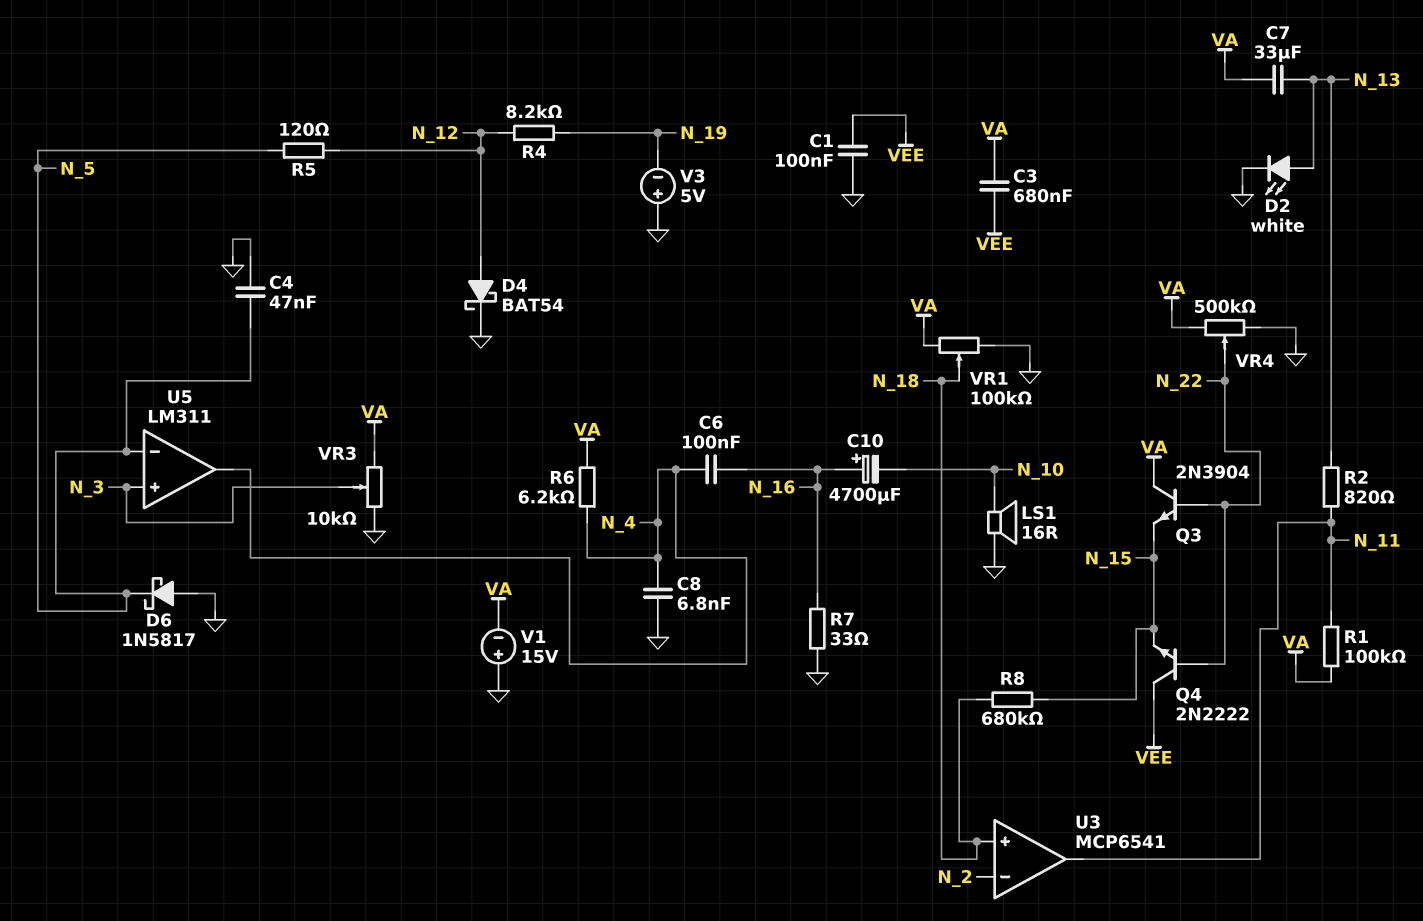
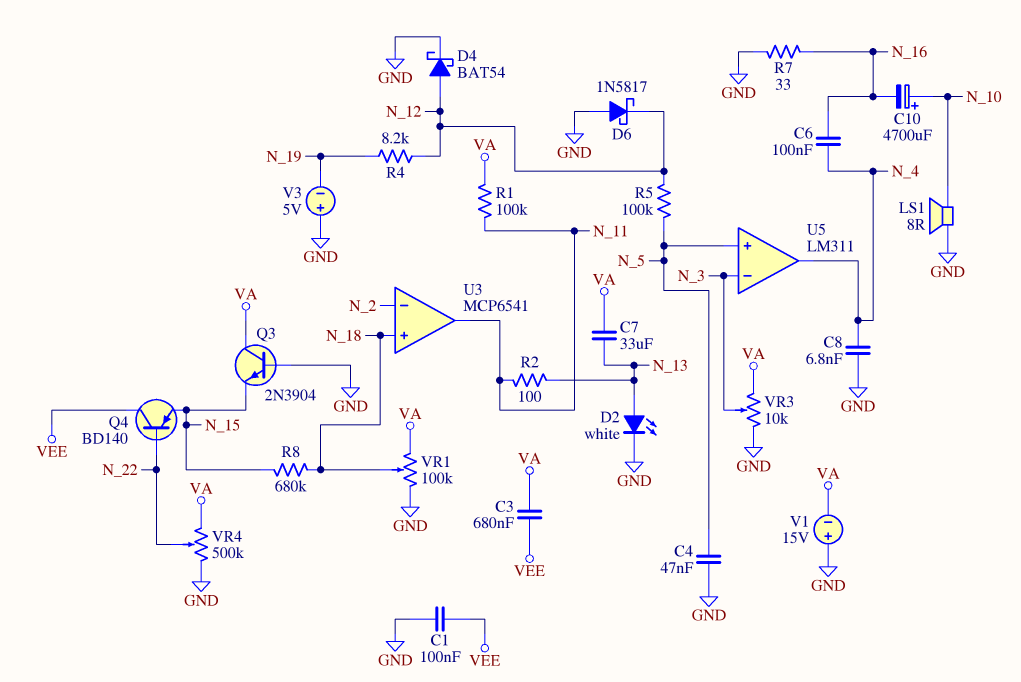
C10: 4700uF (plus N_16, minus N_10) -> 4700uF (plus N_10, minus N_16)
D6: schottky 1N5817 (A GND, K N_5) -> schottky 1N5817 (A GND, K N_12)
LS1: speaker 16R (GND, N_10) -> speaker 8R (GND, N_10)
Q3: NPN 2N3904 (B N_22, C VA, E N_15) -> NPN 2N3904 (B GND, C VA, E N_15)
Q4: NPN 2N2222 (B N_22, C VEE, E N_15) -> PNP BD140 (B N_22, C VEE, E N_15)
R2: 820 (N_11, N_13) -> 100 (N_11, N_13)
R5: 120 (N_5, N_12) -> 100k (N_5, N_12)
R6: 6.2k (N_4, VA) -> none
U5 pin in+: N_3 -> N_5
U5 pin in-: N_5 -> N_3

